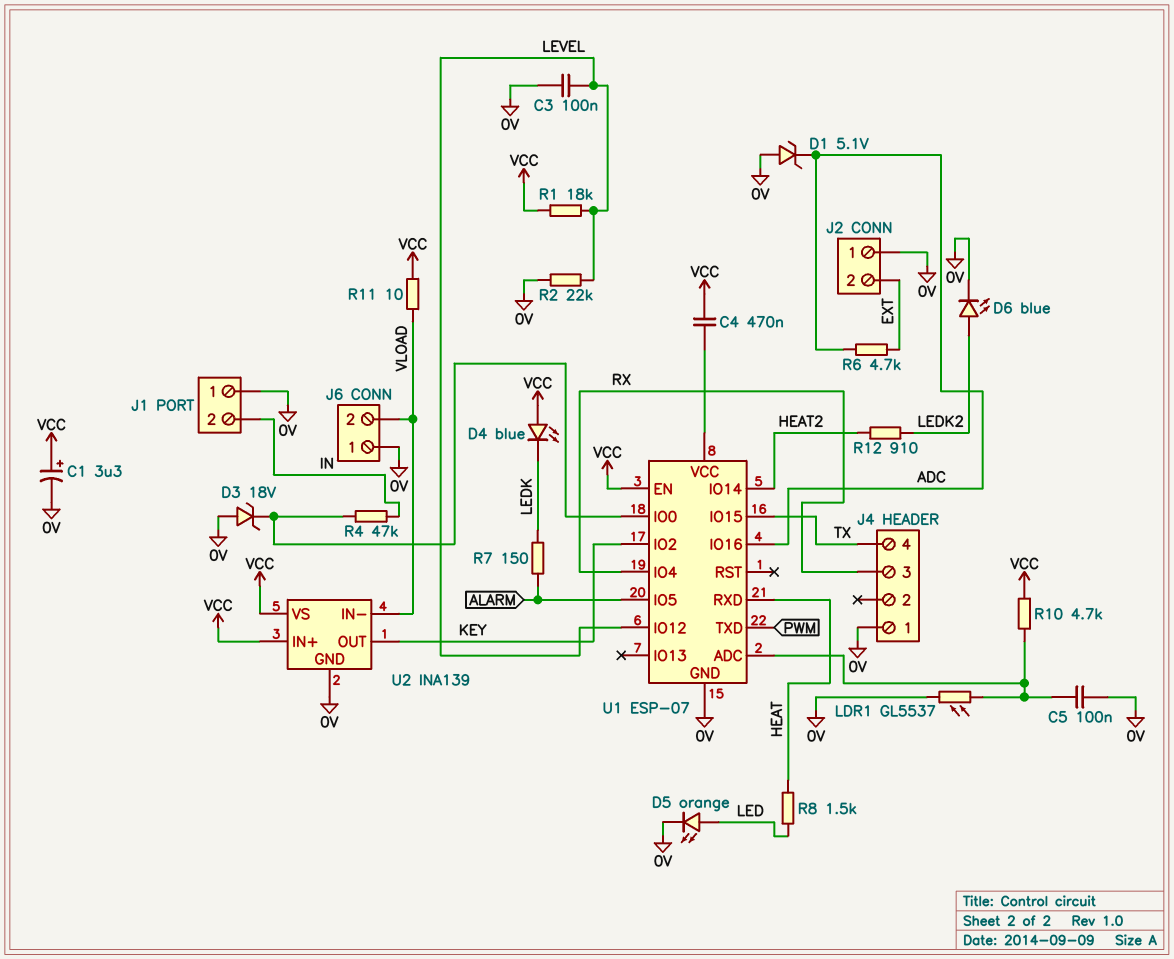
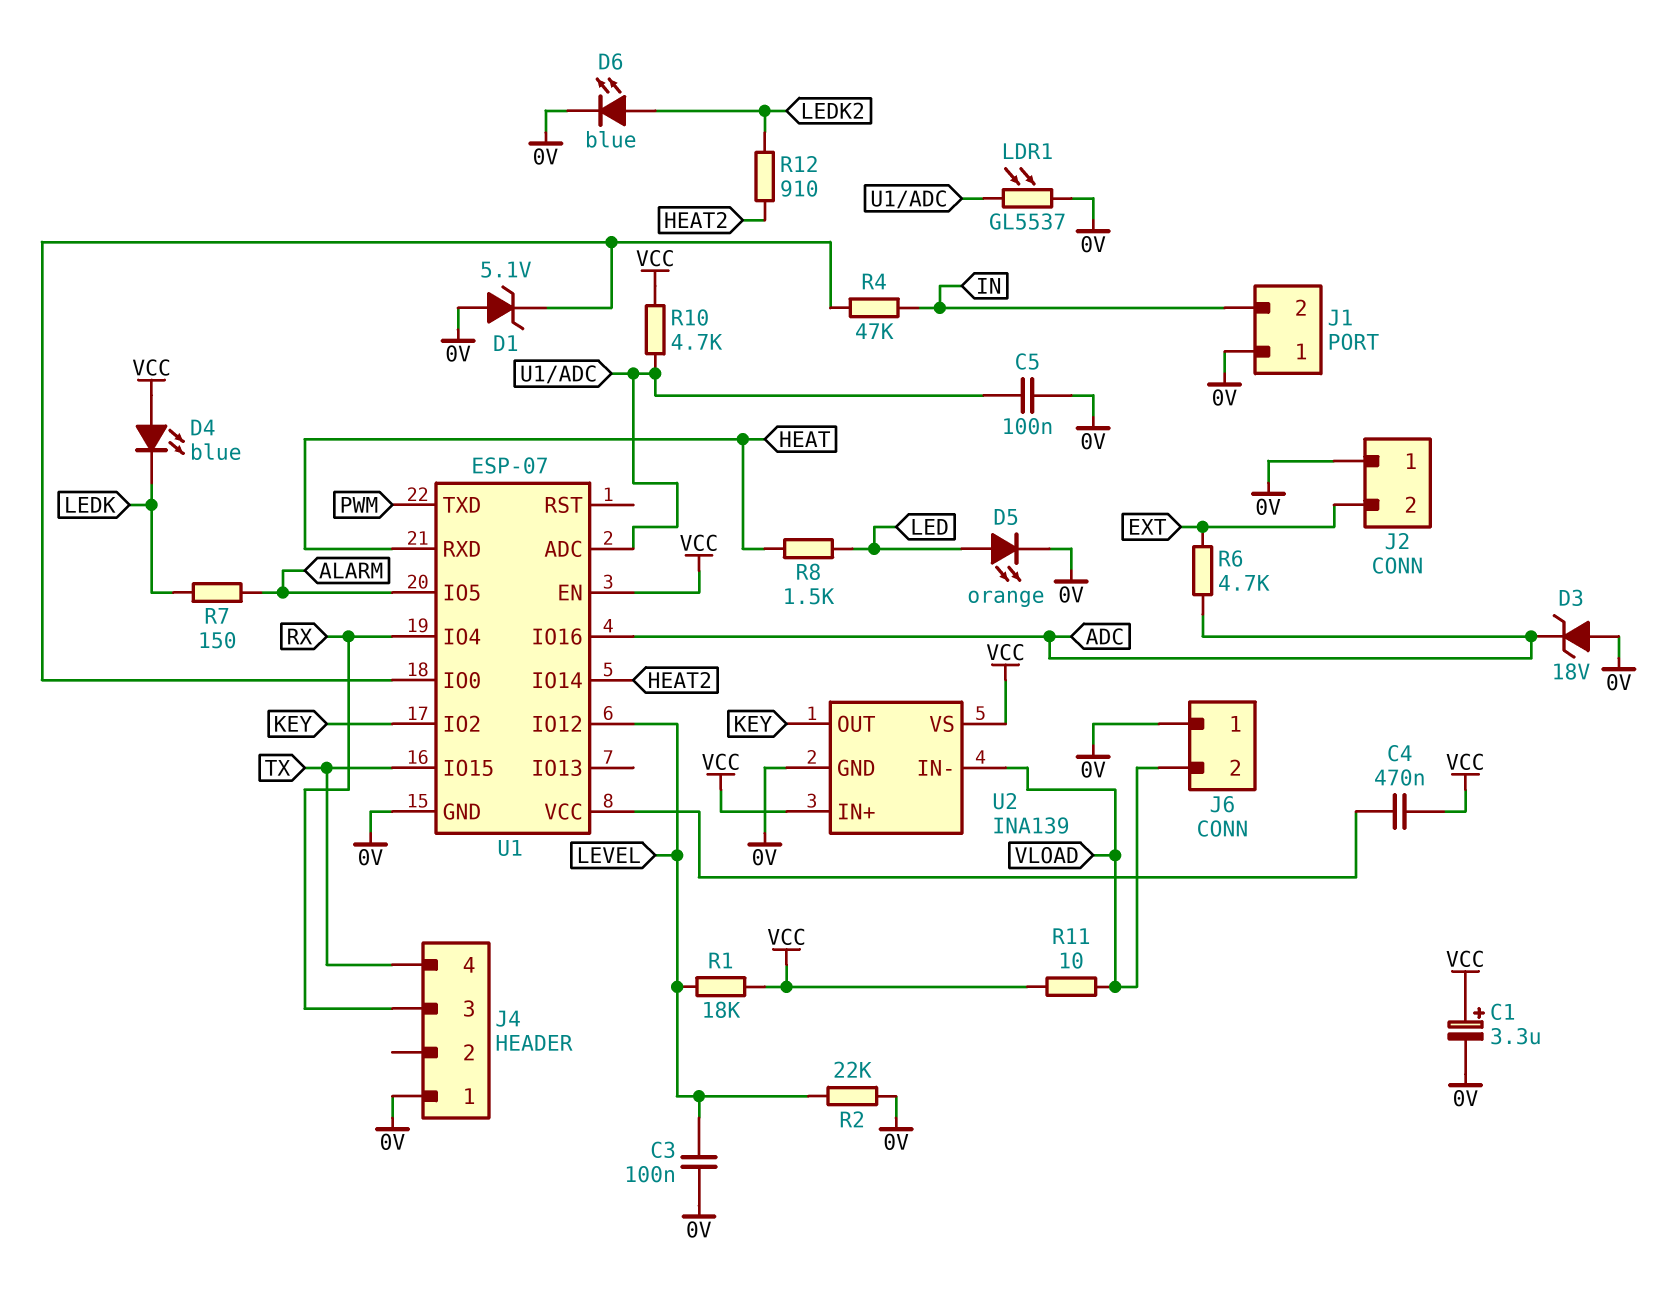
D1: zener 5.1V (A 0V, K ADC) -> zener 5.1V (A 0V, K U1/IO0)
D3: zener 18V (A 0V, K U1/IO0) -> zener 18V (A 0V, K ADC)

